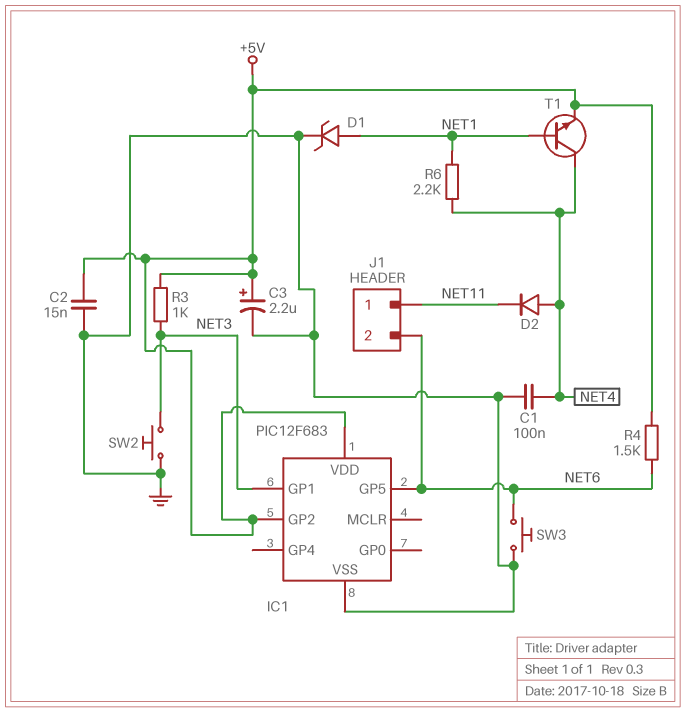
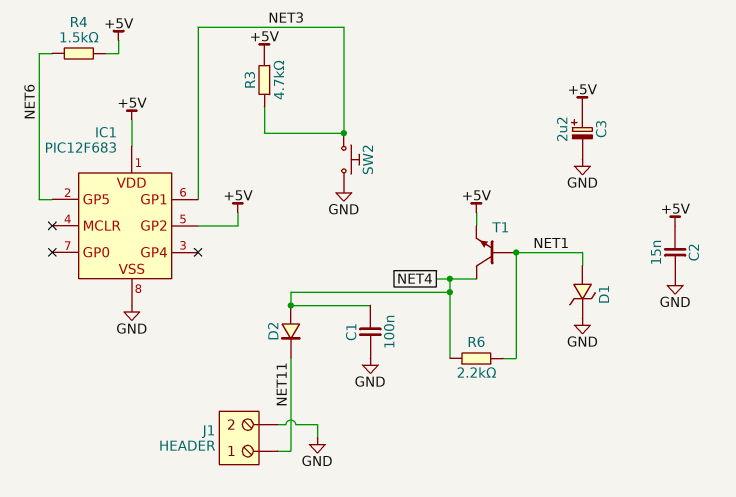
J1 pin 2: NET6 -> GND
R3: 1k (+5V, NET3) -> 4.7k (+5V, NET3)
SW3: button (GND, NET6) -> none

